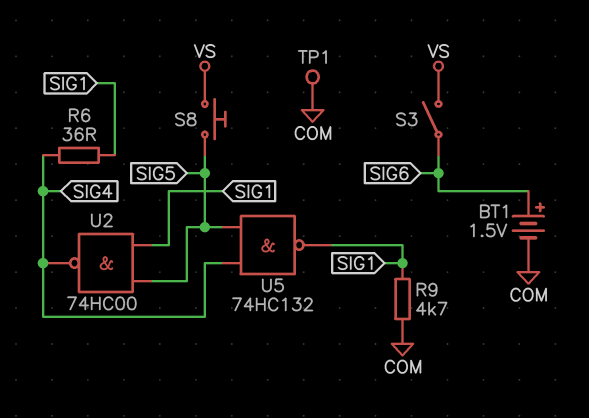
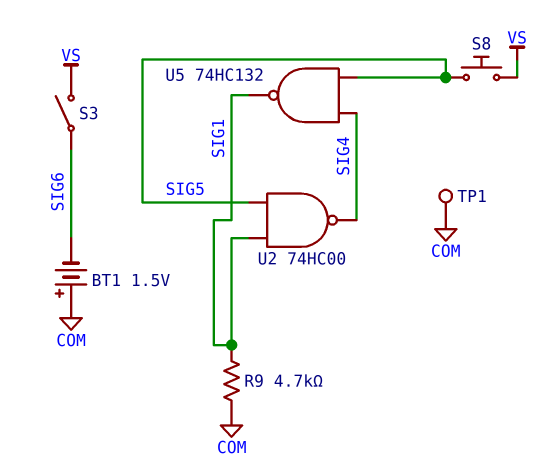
BT1: 1.5V (plus SIG6, minus COM) -> 1.5V (plus COM, minus SIG6)
R6: 36 (SIG1, SIG4) -> none

